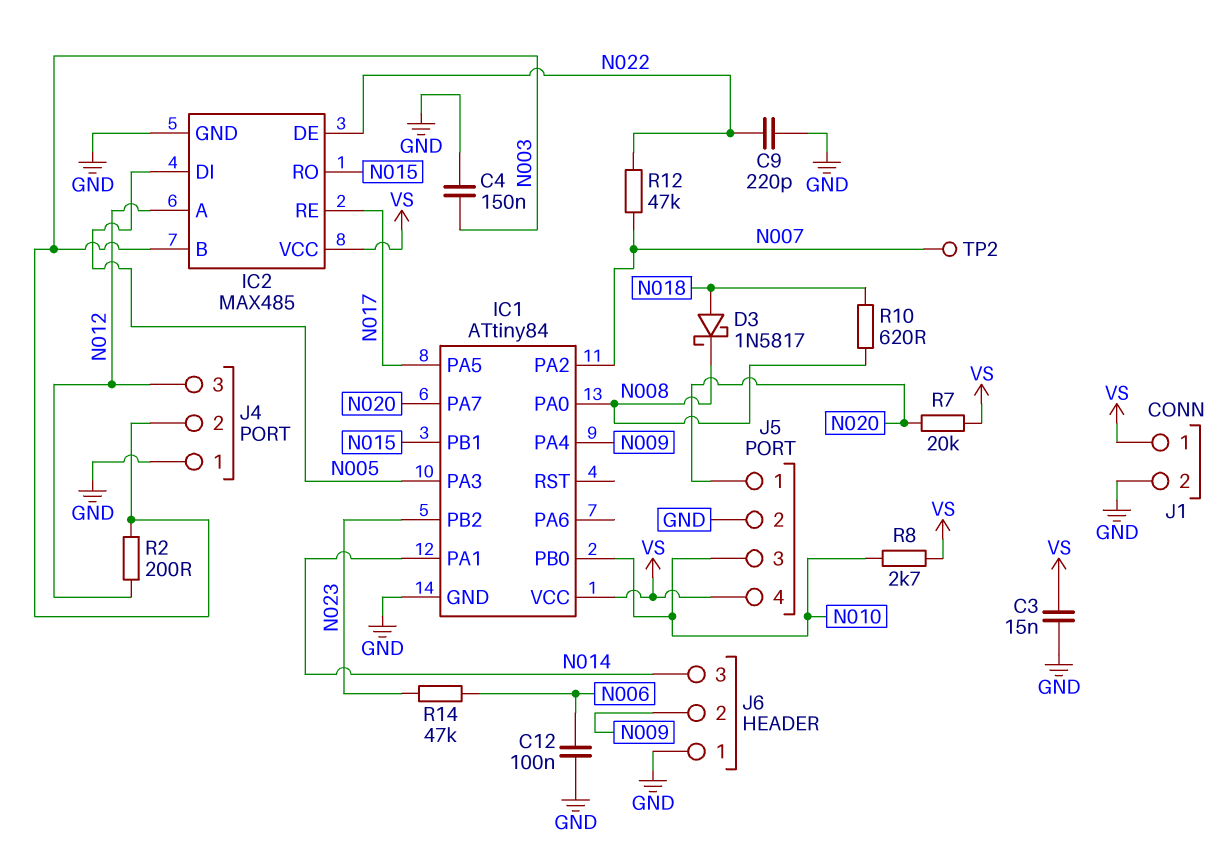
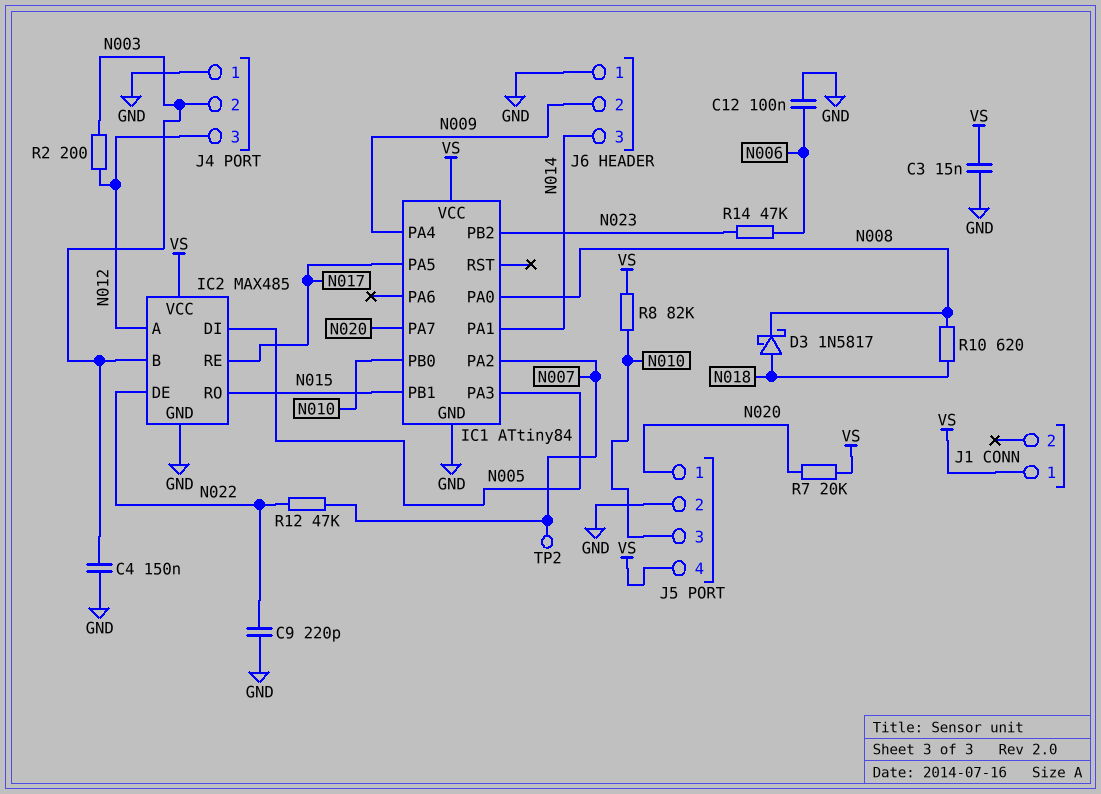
J1 pin 2: GND -> none
R8: 2.7k (N010, VS) -> 82k (N010, VS)

